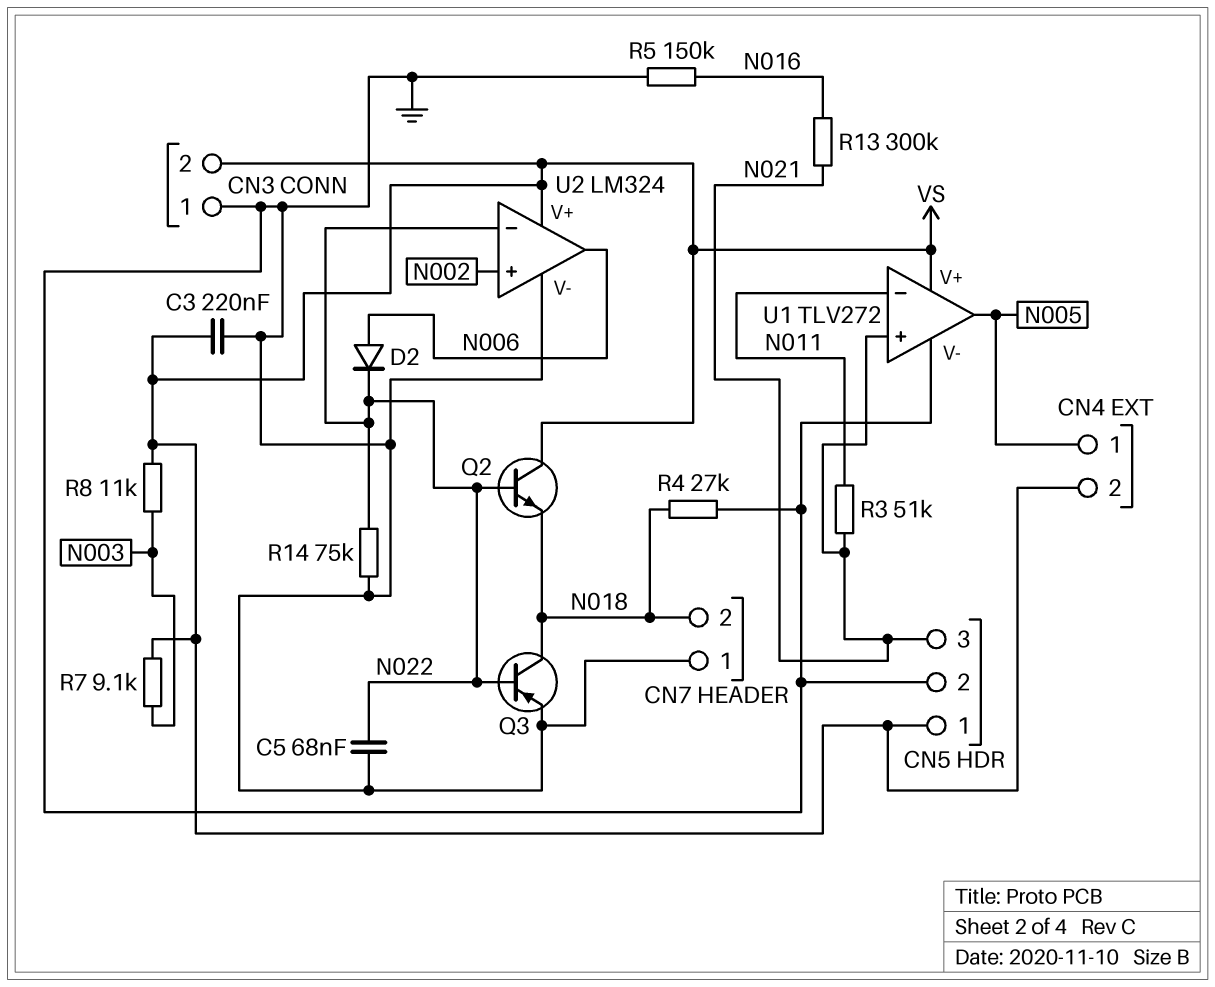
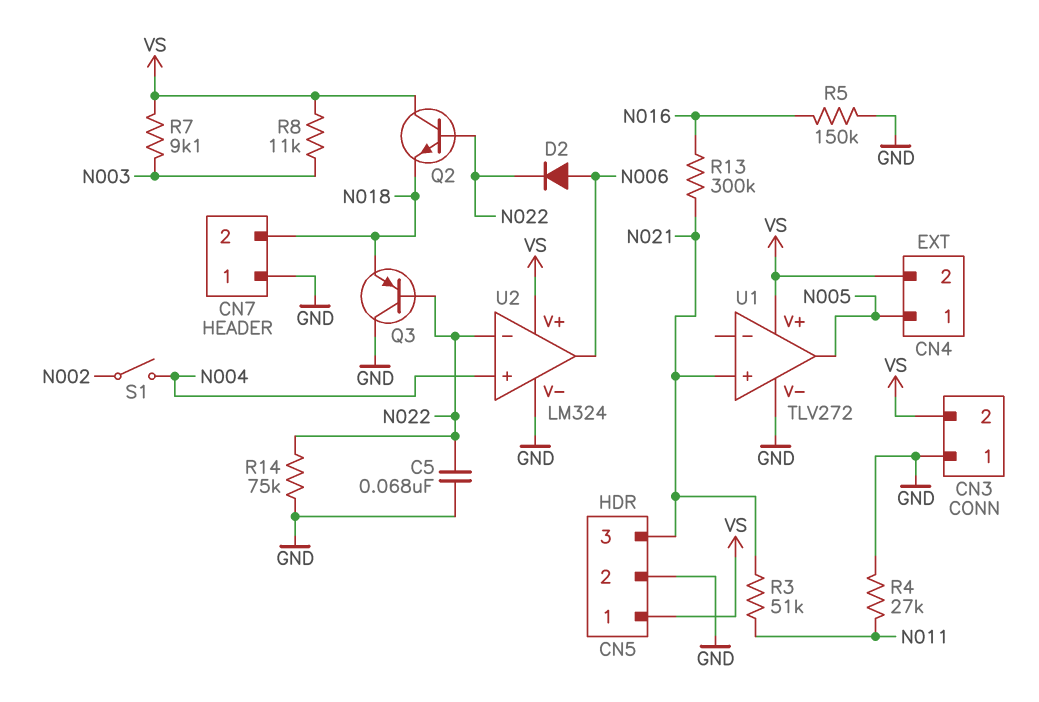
C3: 220nF (GND, VS) -> none
Q3: PNP (B N022, C N018, E GND) -> PNP (B N022, C GND, E N018)
R4: 27k (GND, N018) -> 27k (GND, N011)
S1: none -> switch (N002, N004)
U1 pin in-: N011 -> none
U2 pin in+: N002 -> N004

